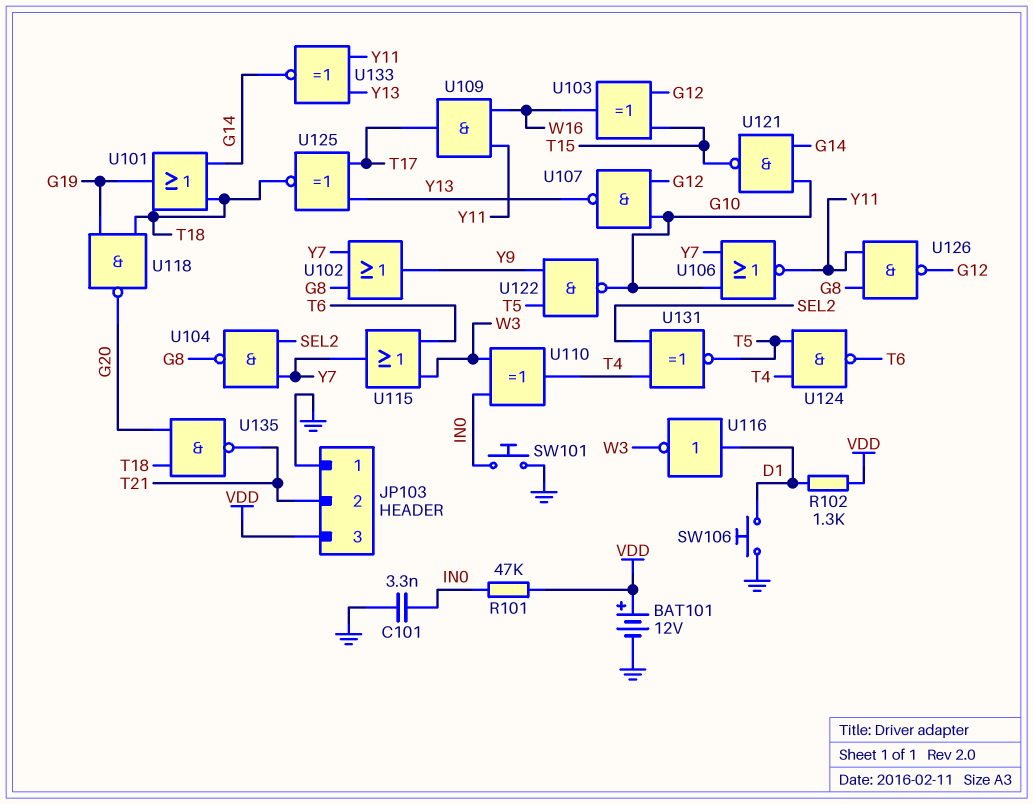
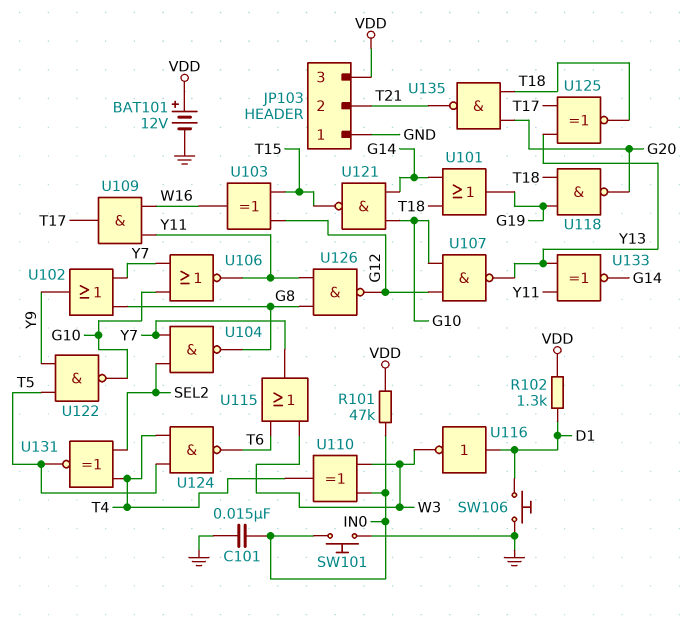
C101: 3.3nF (GND, IN0) -> 15nF (GND, IN0)

